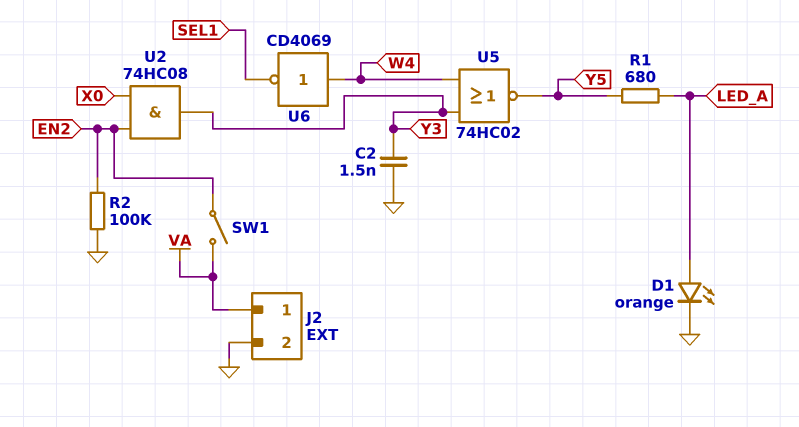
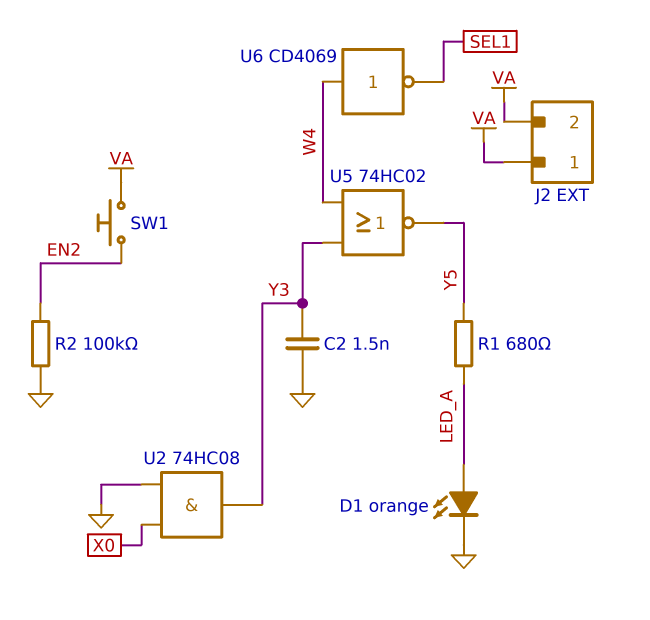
J2 pin 2: GND -> VA
SW1: switch (EN2, VA) -> button (EN2, VA)
U2: AND 74HC08 (in EN2, in X0, out Y3) -> AND 74HC08 (in GND, in X0, out Y3)

